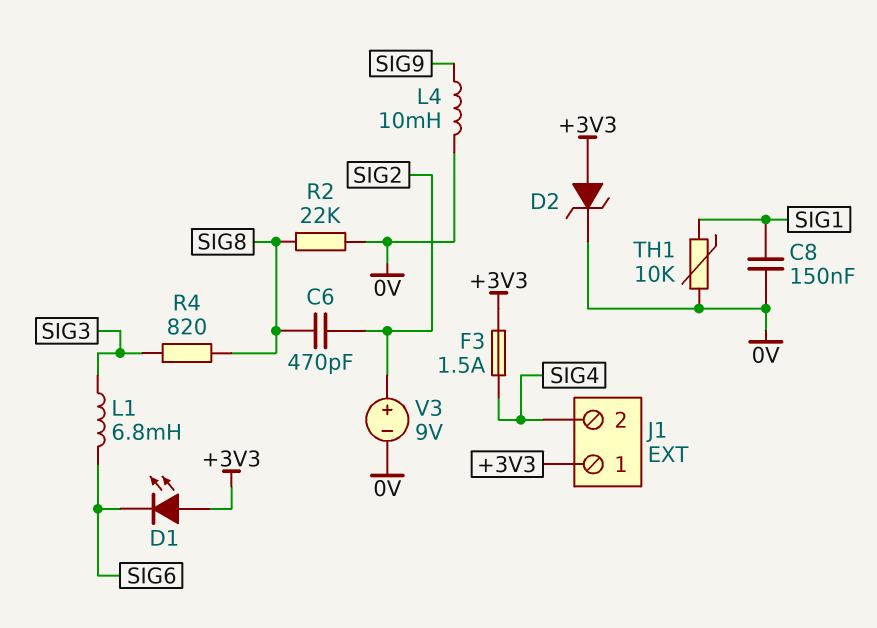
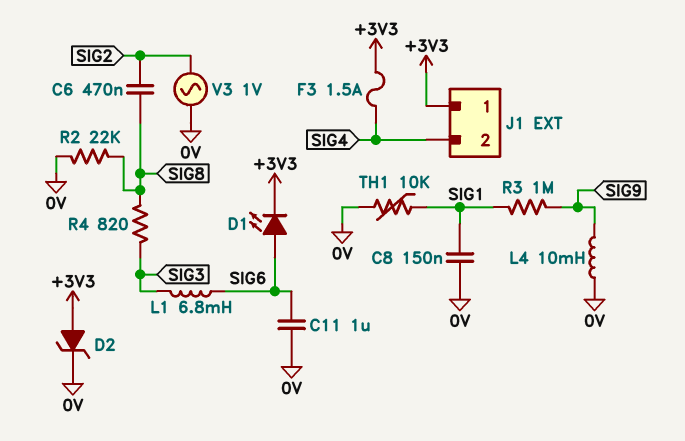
C6: 470pF (SIG2, SIG8) -> 470nF (SIG2, SIG8)
C11: none -> 1uF (0V, SIG6)
D1: LED (A +3V3, K SIG6) -> LED (A SIG6, K +3V3)
R3: none -> 1M (SIG1, SIG9)
V3: 9V (plus SIG2, minus 0V) -> AC 1V (0V, SIG2)

